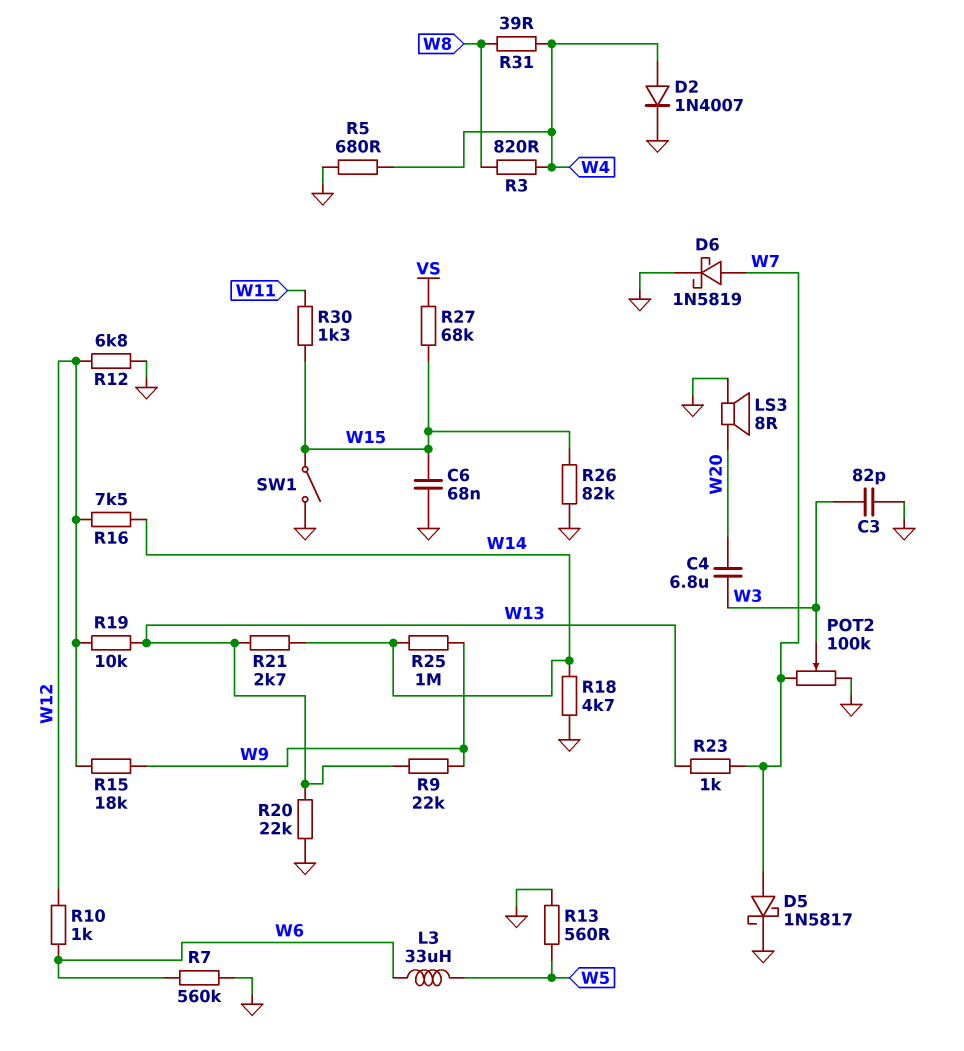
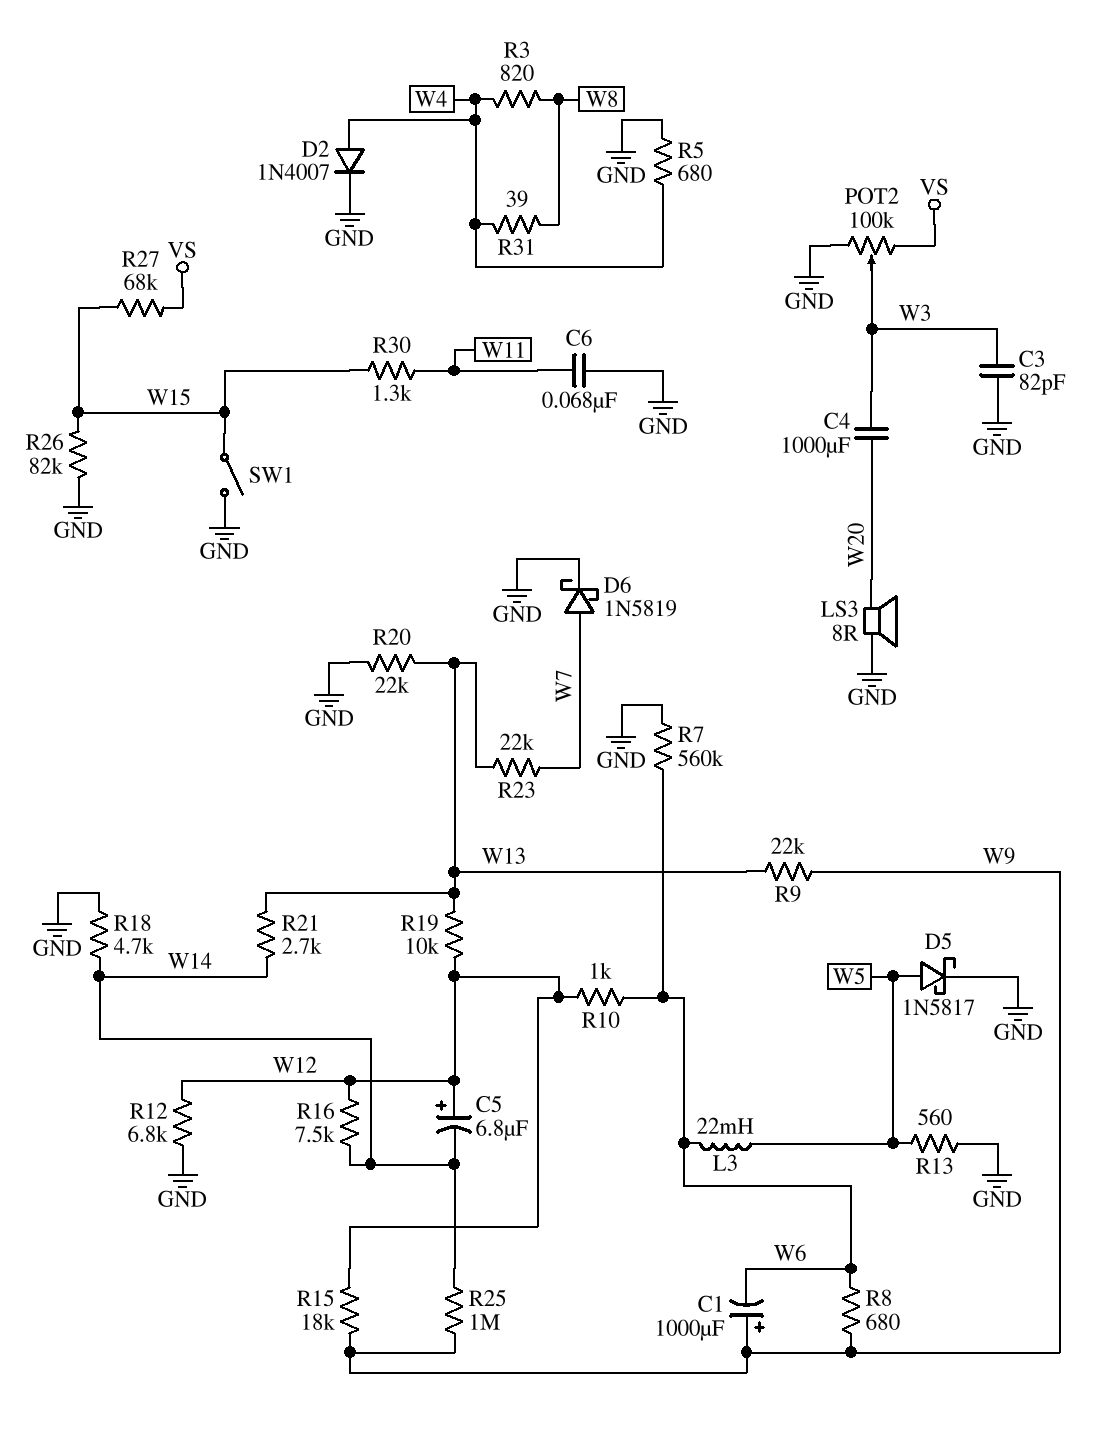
C1: none -> 1000uF (plus W9, minus W6)
C4: 6.8uF (W3, W20) -> 1000uF (W3, W20)
C5: none -> 6.8uF (plus W12, minus W14)
C6: 68nF (GND, W15) -> 68nF (GND, W11)
D5: schottky 1N5817 (A W7, K GND) -> schottky 1N5817 (A W5, K GND)
L3: 33uH (W5, W6) -> 22mH (W5, W6)
POT2: 100k (GND, W7, wiper W3) -> 100k (GND, VS, wiper W3)
R8: none -> 680 (W6, W9)
R23: 1k (W7, W13) -> 22k (W7, W13)

